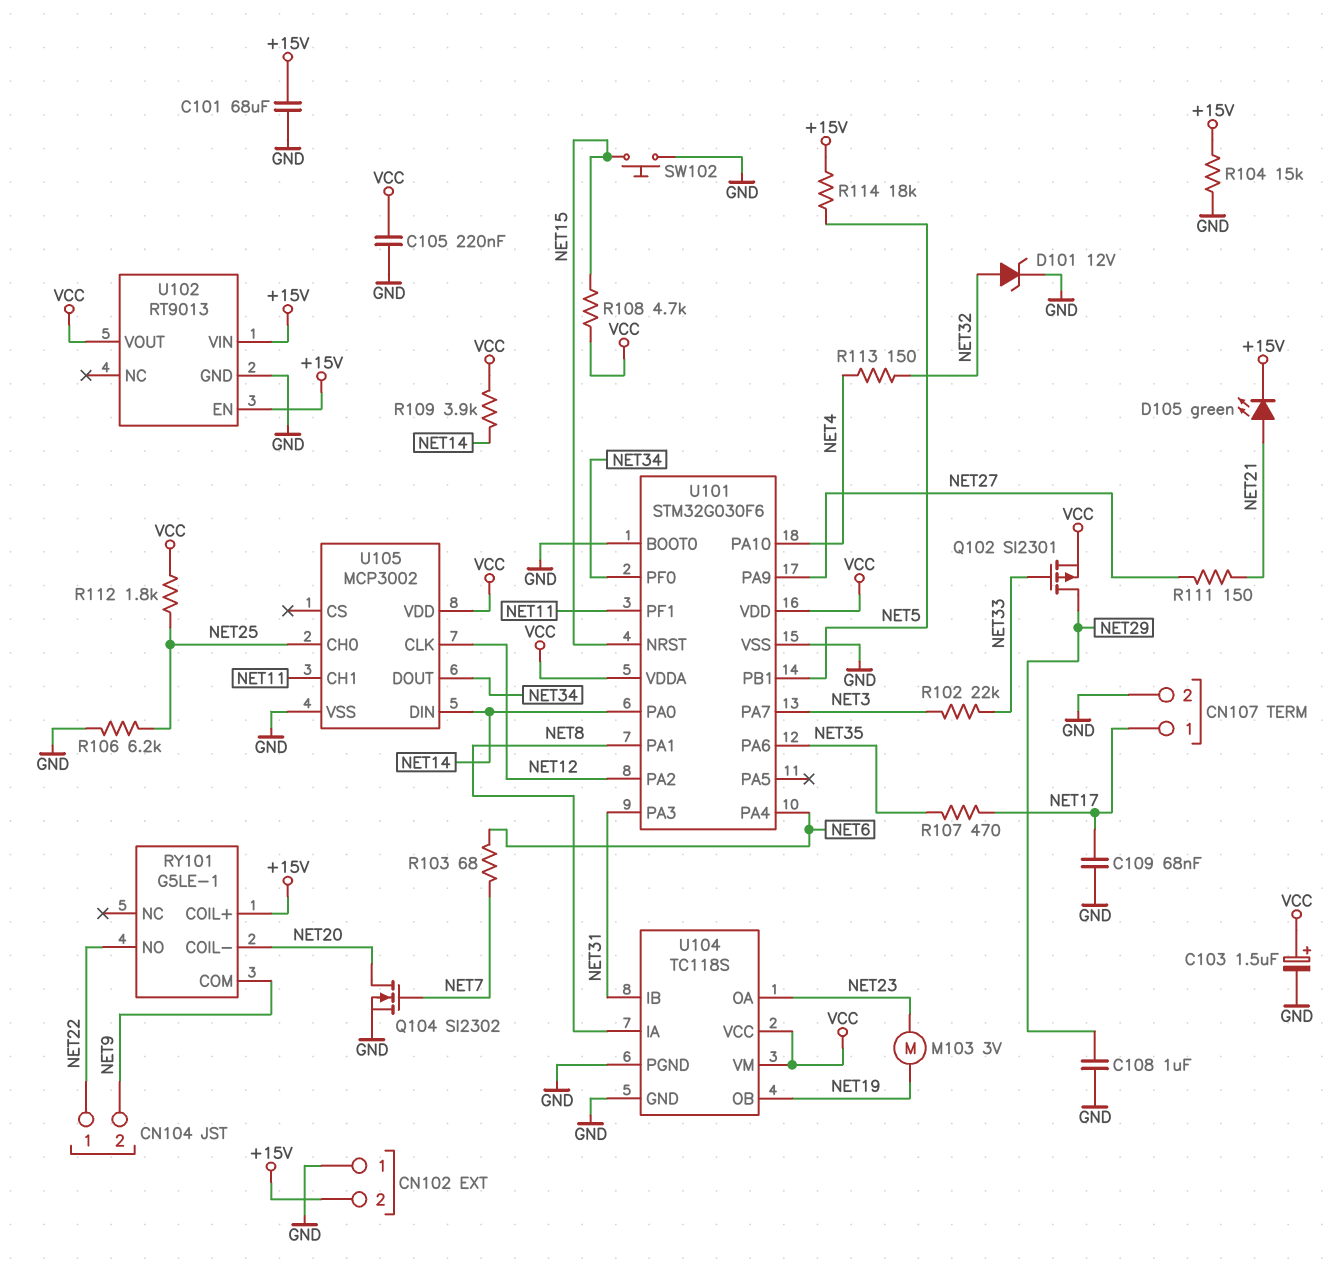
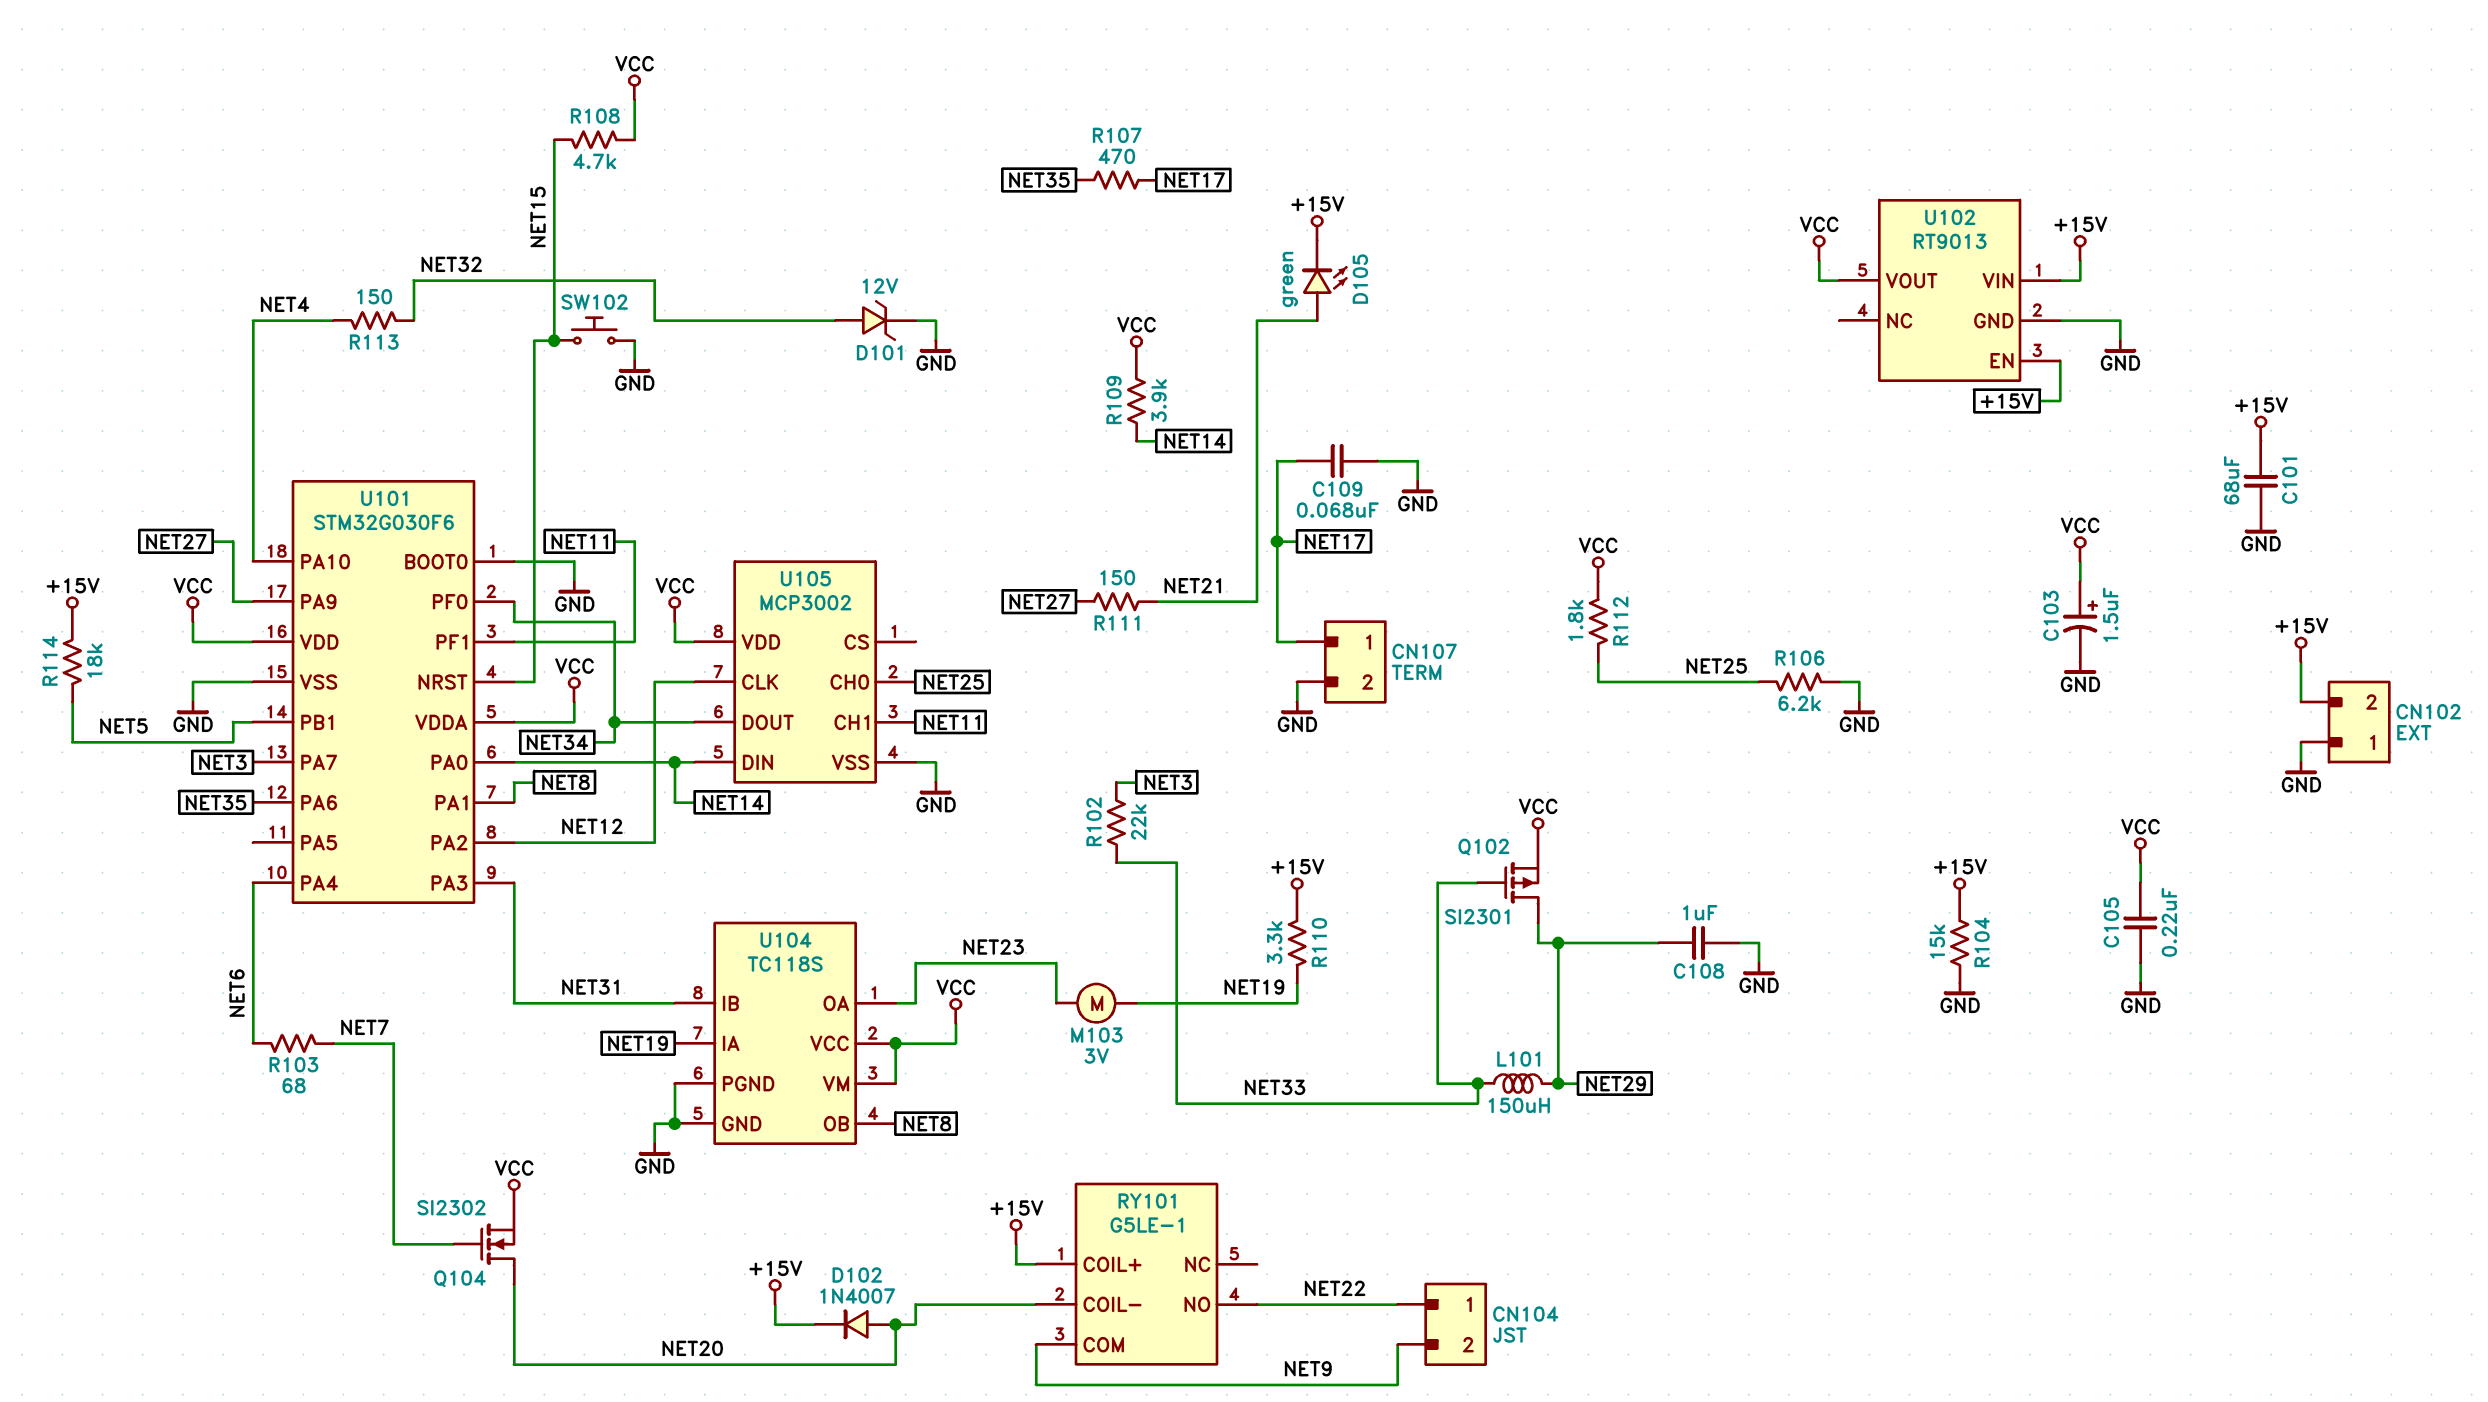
D102: none -> diode 1N4007 (A NET20, K +15V)
L101: none -> 150uH (NET29, NET33)
Q104: NMOS SI2302 (G NET7, D NET20, S GND) -> NMOS SI2302 (G NET7, D NET20, S VCC)
R110: none -> 3.3k (+15V, NET19)
U104 pin IA: NET8 -> NET19
U104 pin OB: NET19 -> NET8

